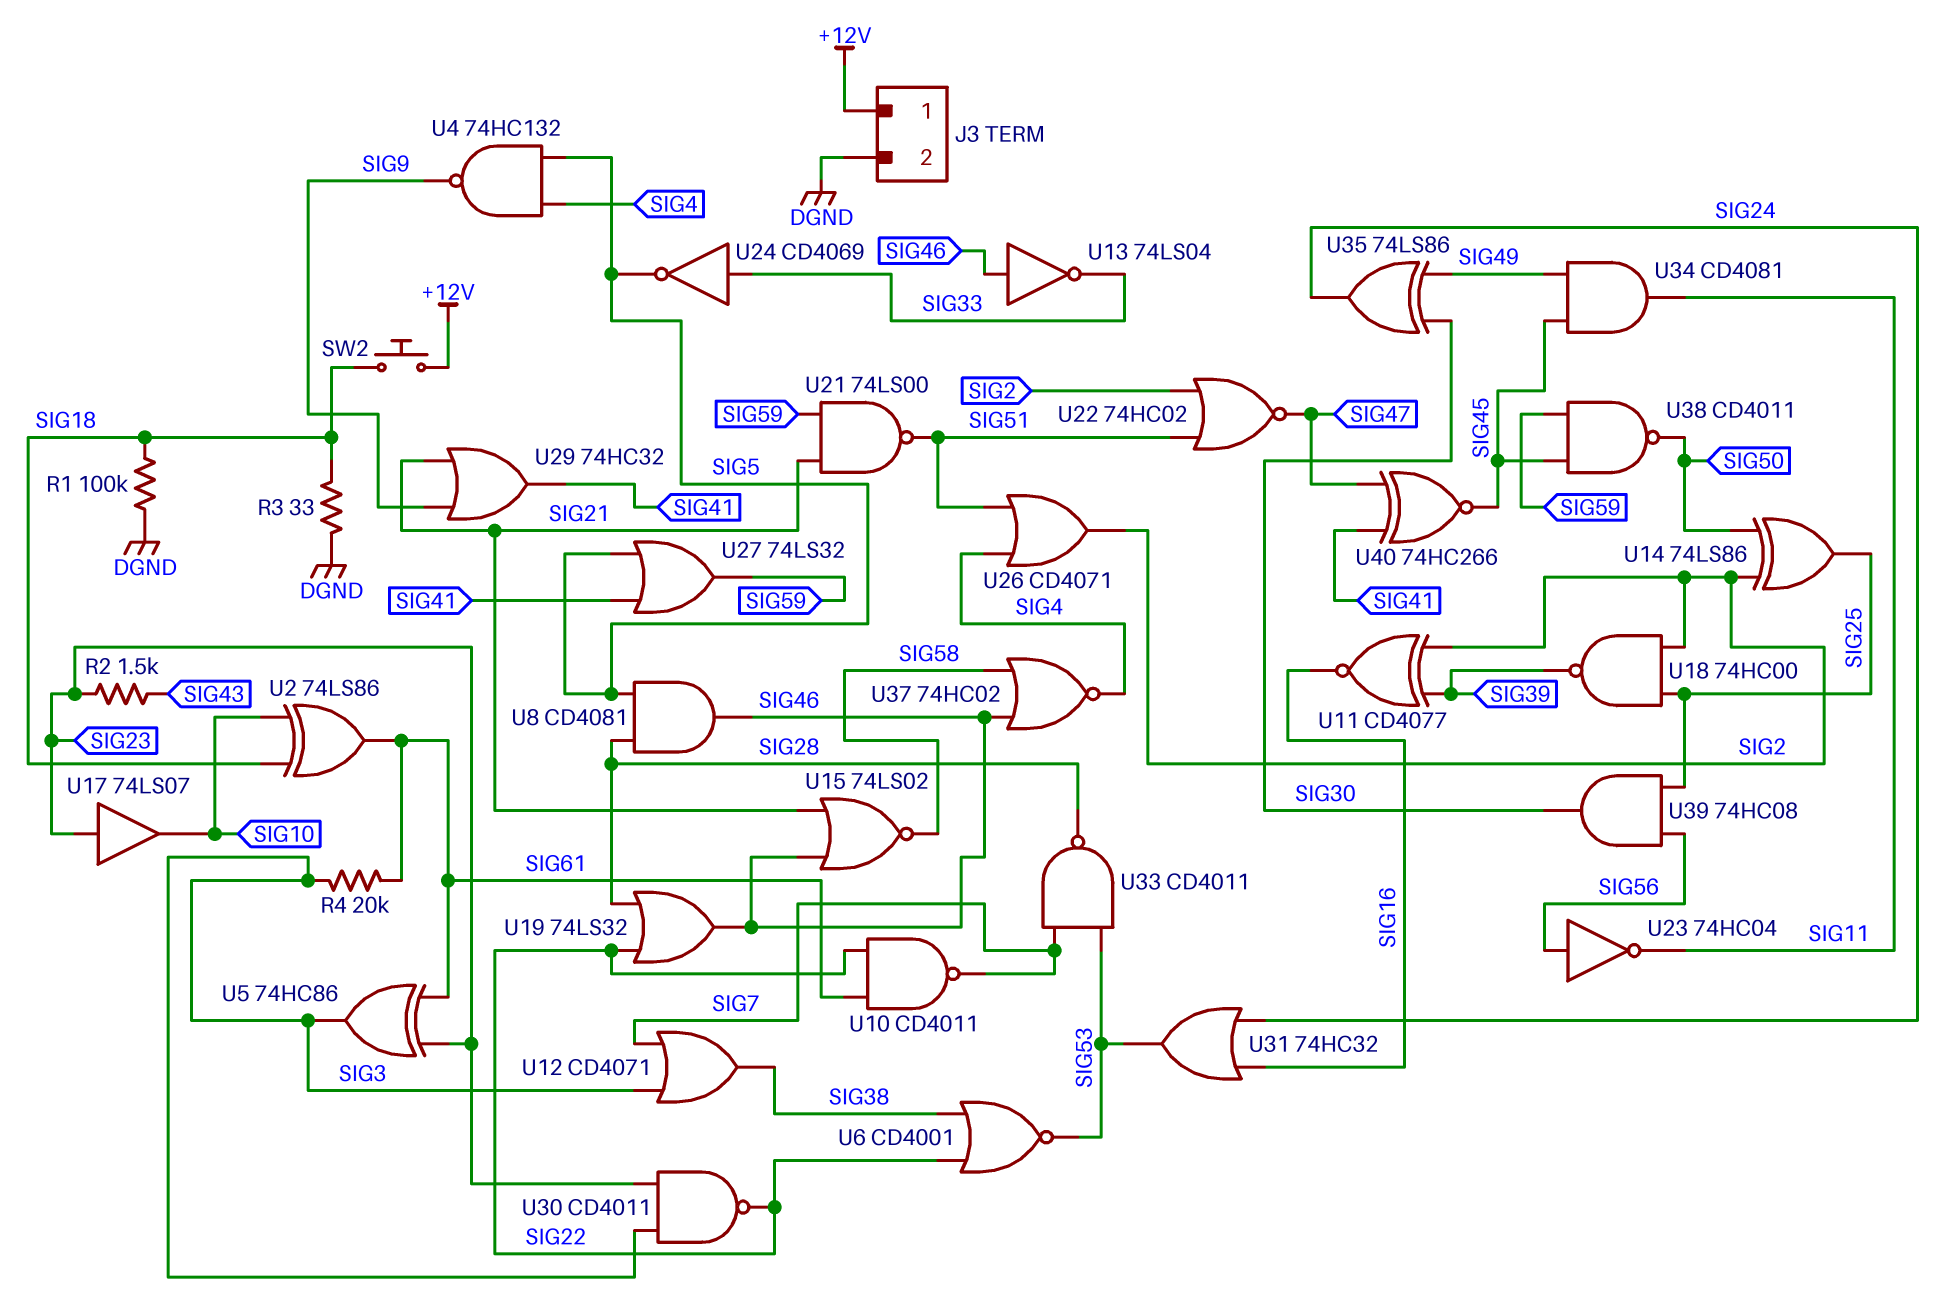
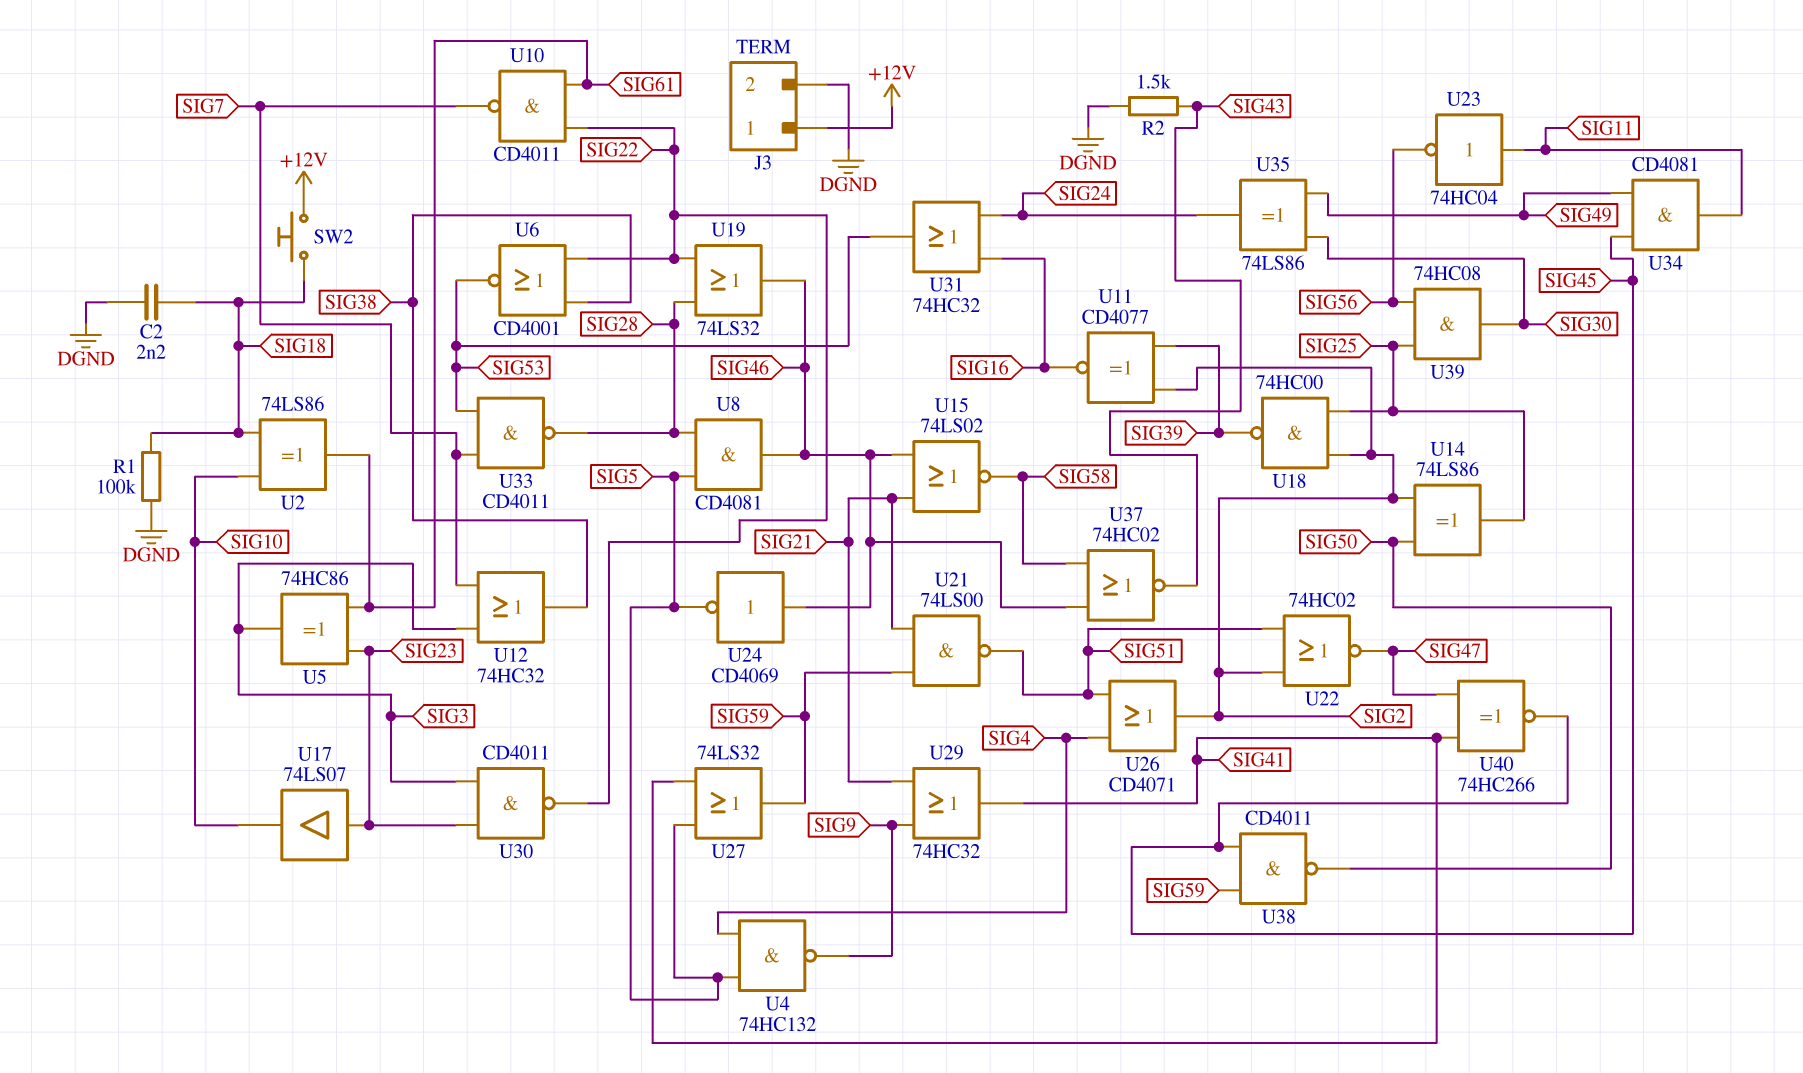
C2: none -> 2.2nF (DGND, SIG18)
R2: 1.5k (SIG23, SIG43) -> 1.5k (DGND, SIG43)
R3: 33 (DGND, SIG18) -> none
R4: 20k (SIG3, SIG61) -> none
U12: OR CD4071 (in SIG3, in SIG7, out SIG38) -> OR 74HC32 (in SIG3, in SIG7, out SIG38)
U13: NOT 74LS04 (in SIG46, out SIG33) -> none
U23: NOT 74HC04 (in SIG56, out SIG11) -> NOT 74HC04 (in SIG11, out SIG56)
U24: NOT CD4069 (in SIG33, out SIG5) -> NOT CD4069 (in SIG46, out SIG5)
U37: NOR 74HC02 (in SIG46, in SIG58, out SIG4) -> NOR 74HC02 (in SIG46, in SIG58, out SIG43)

